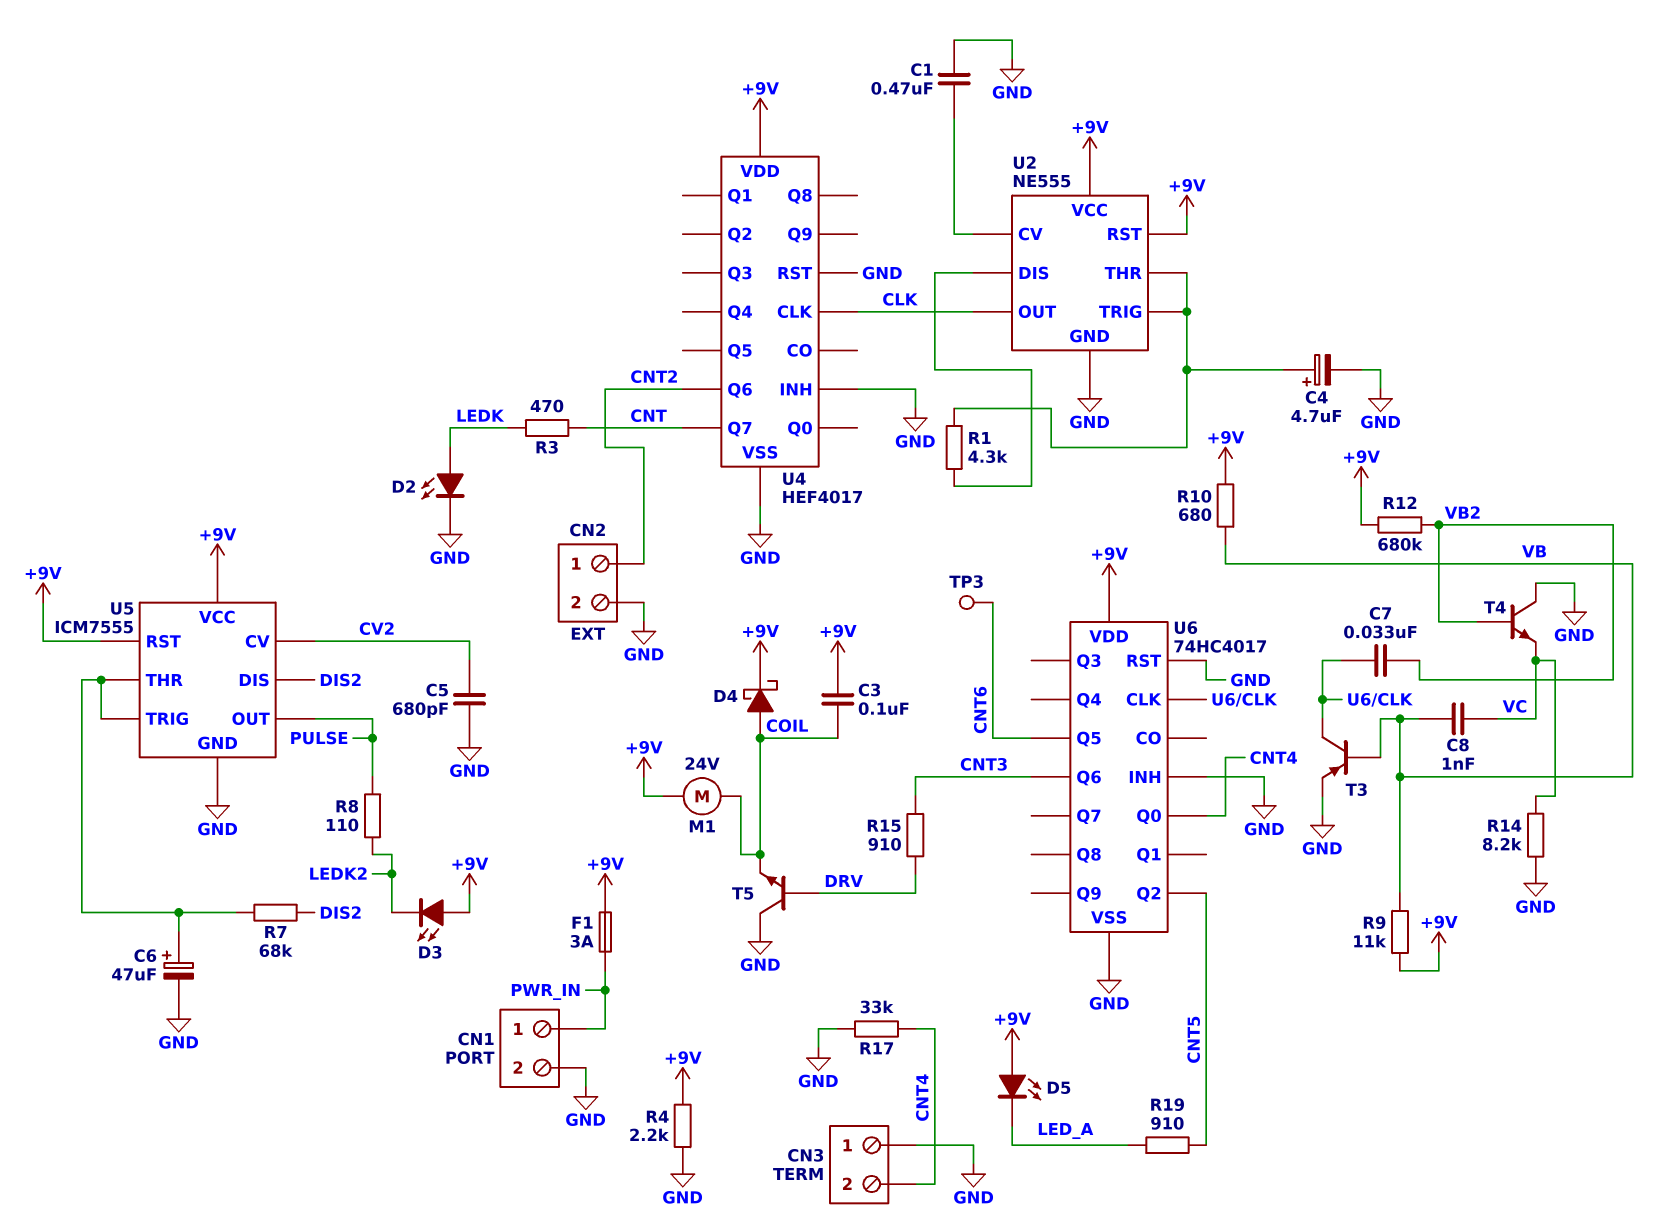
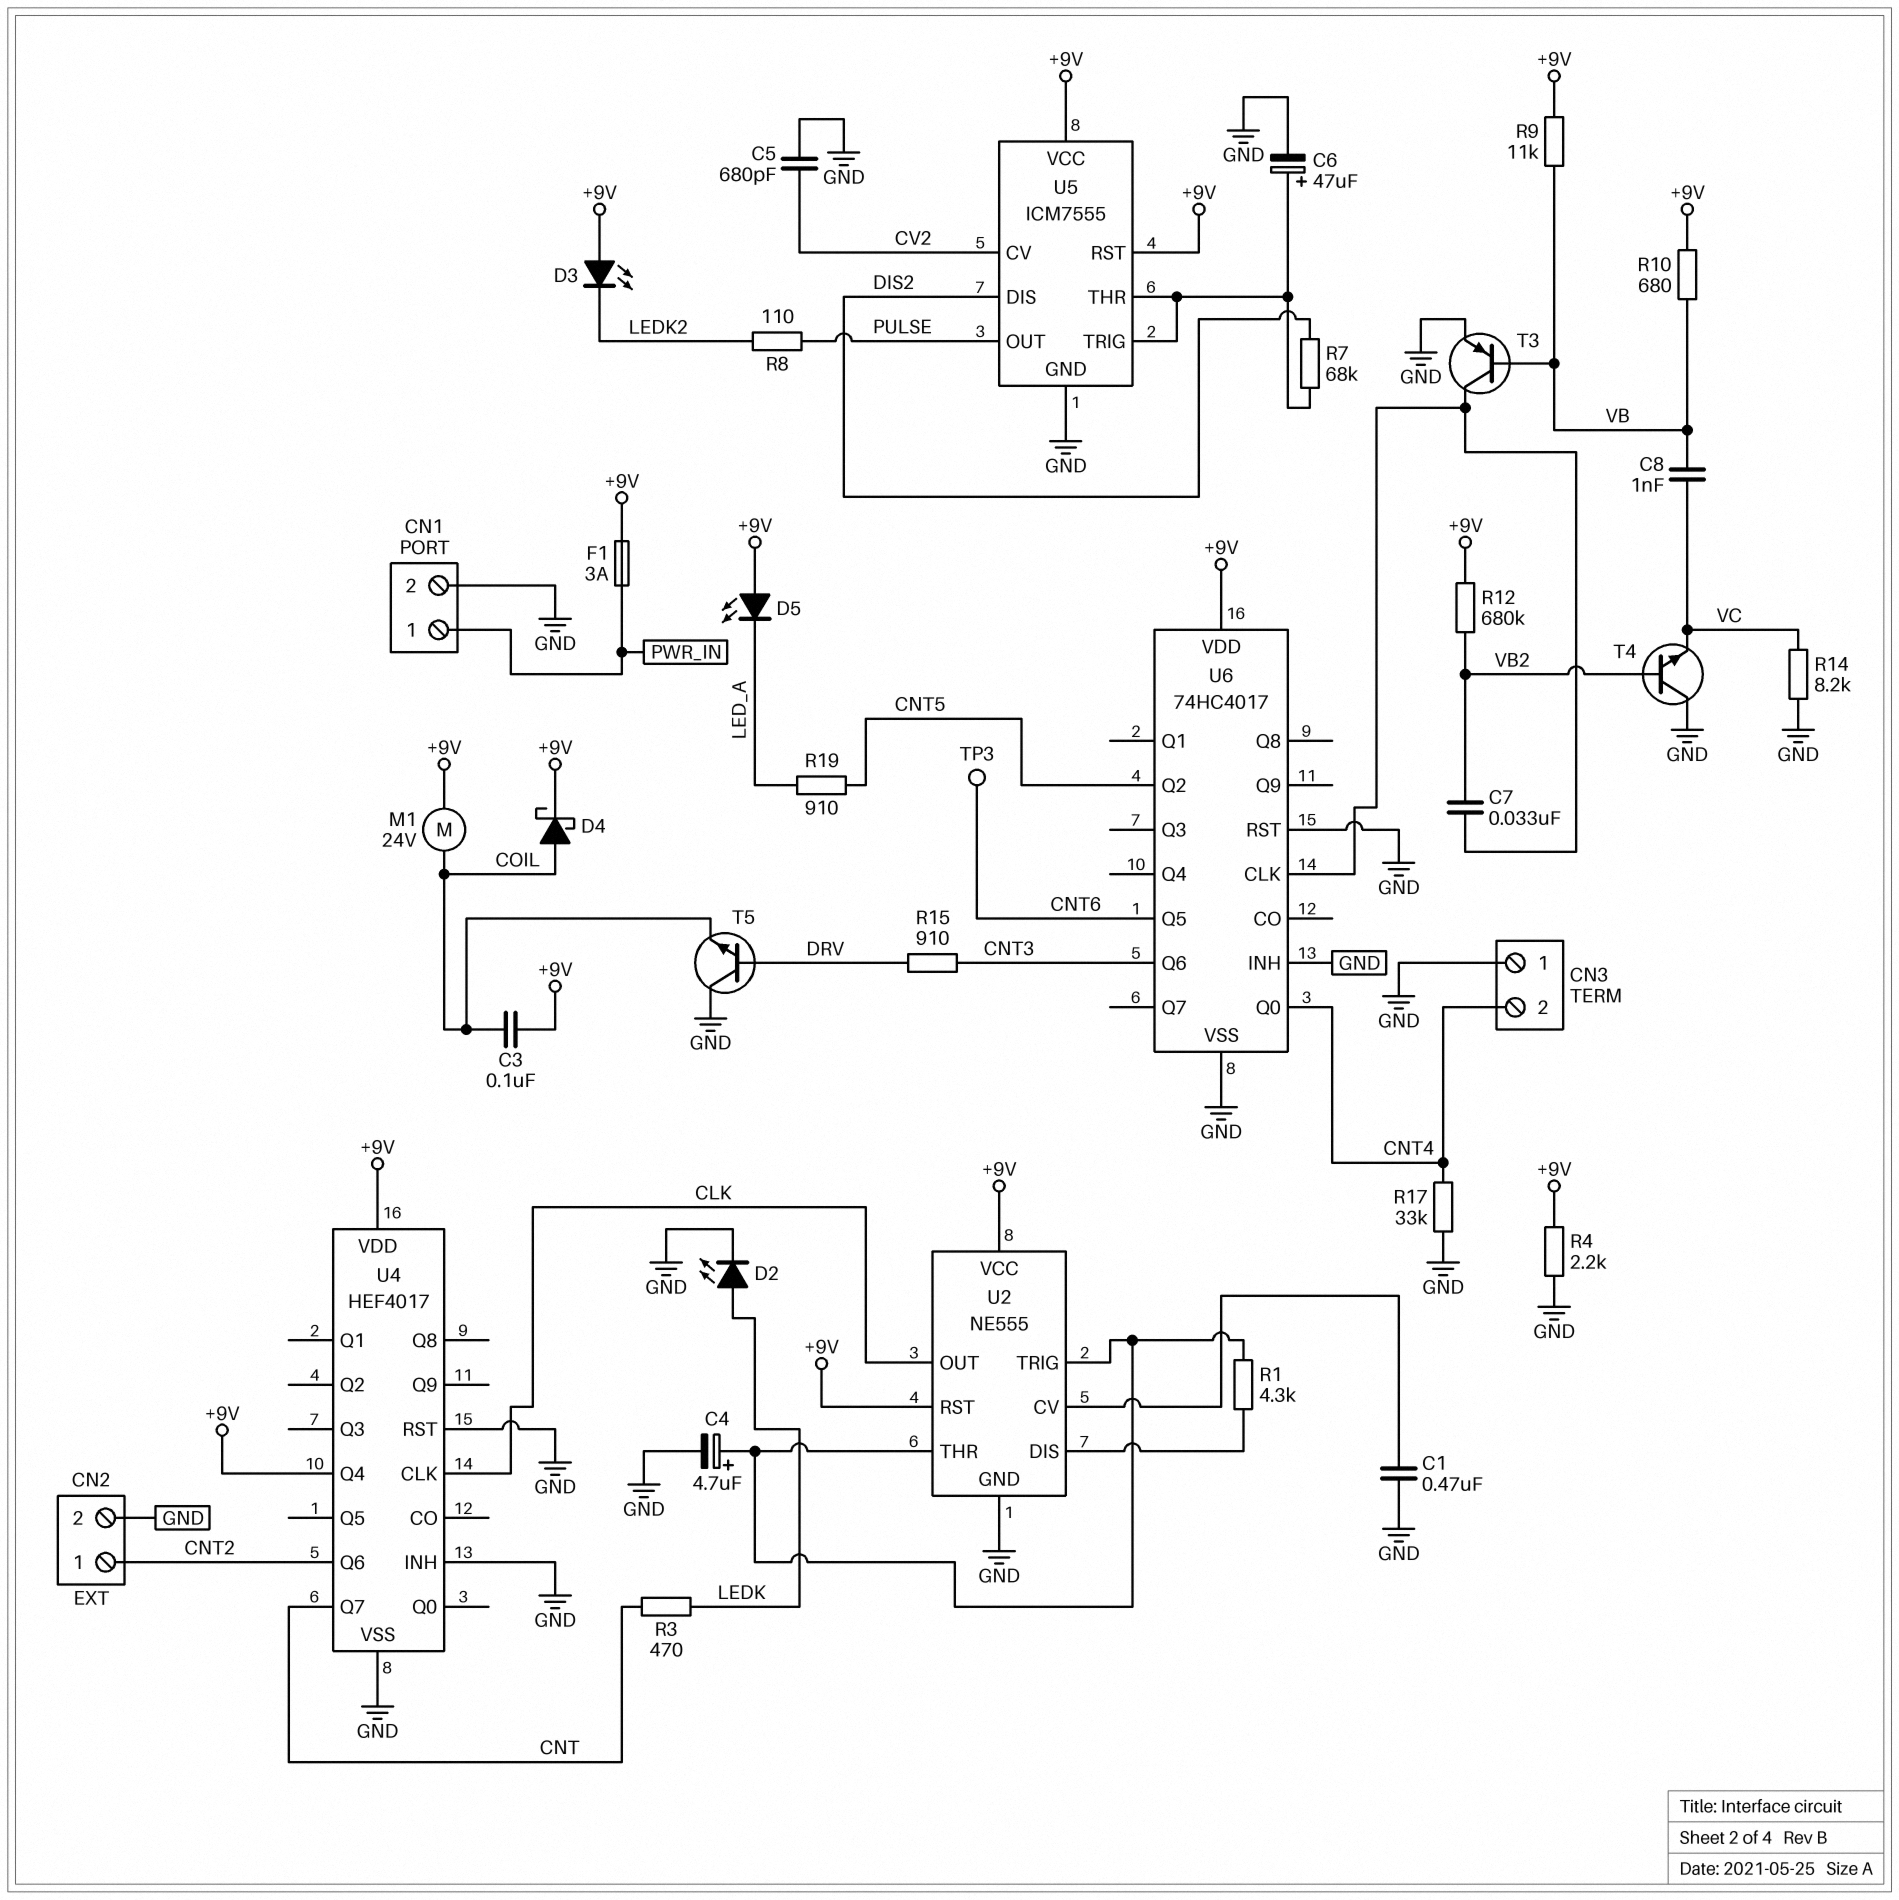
U4 pin Q4: none -> +9V

